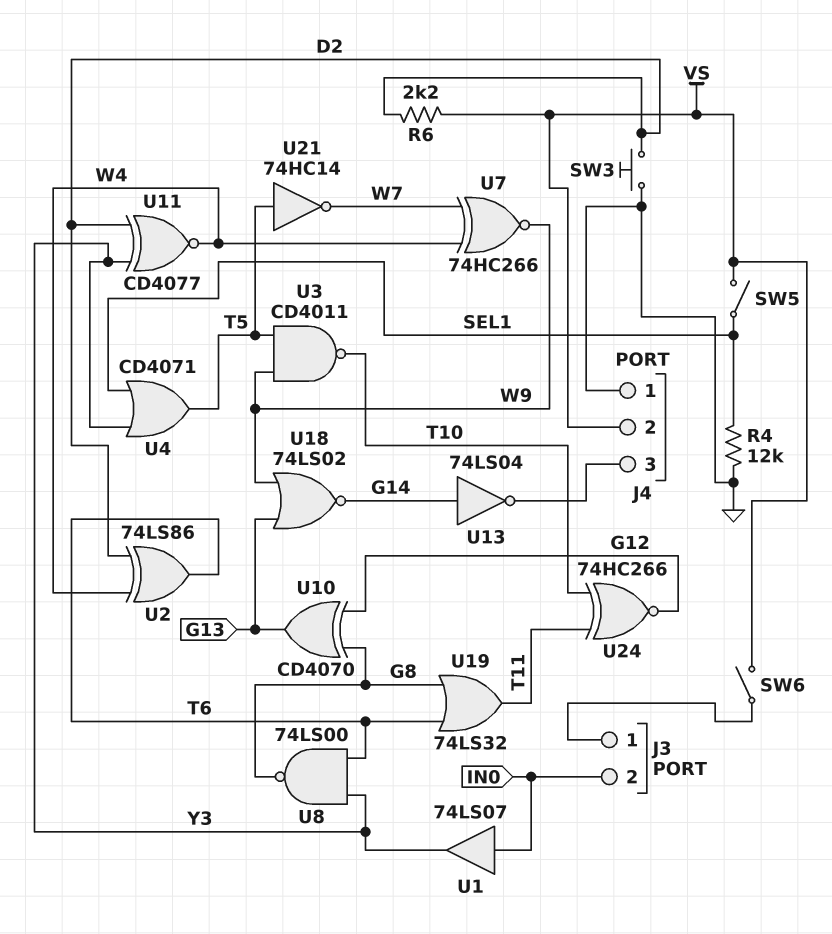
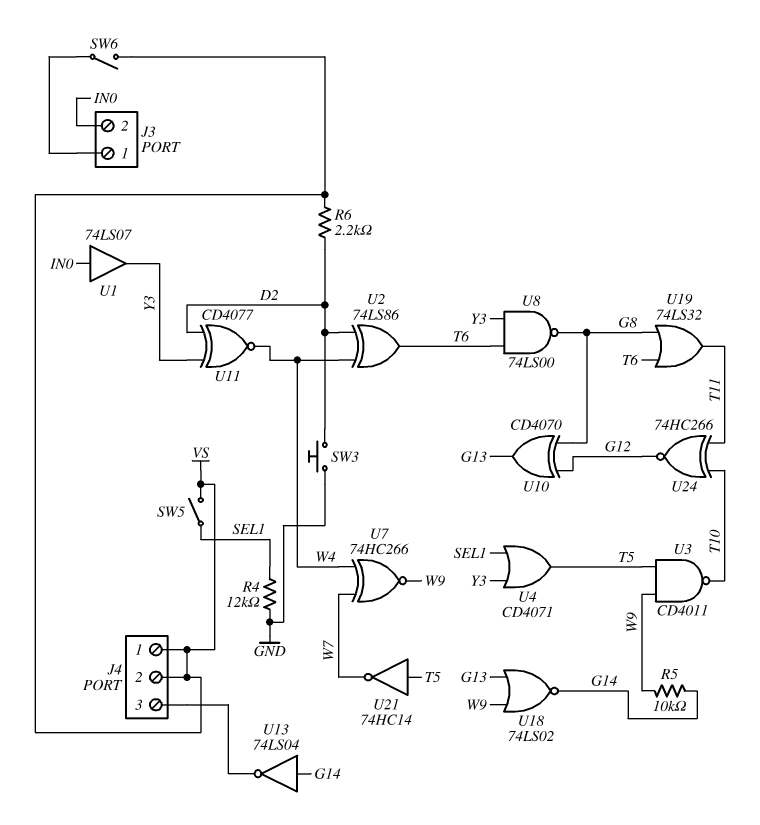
J4 pin 1: GND -> VS
R5: none -> 10k (G14, W9)

